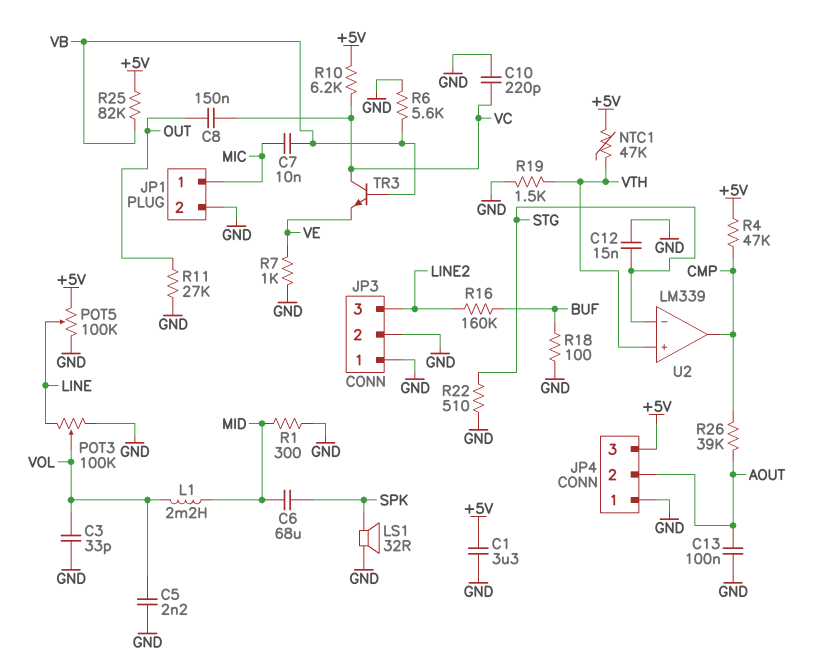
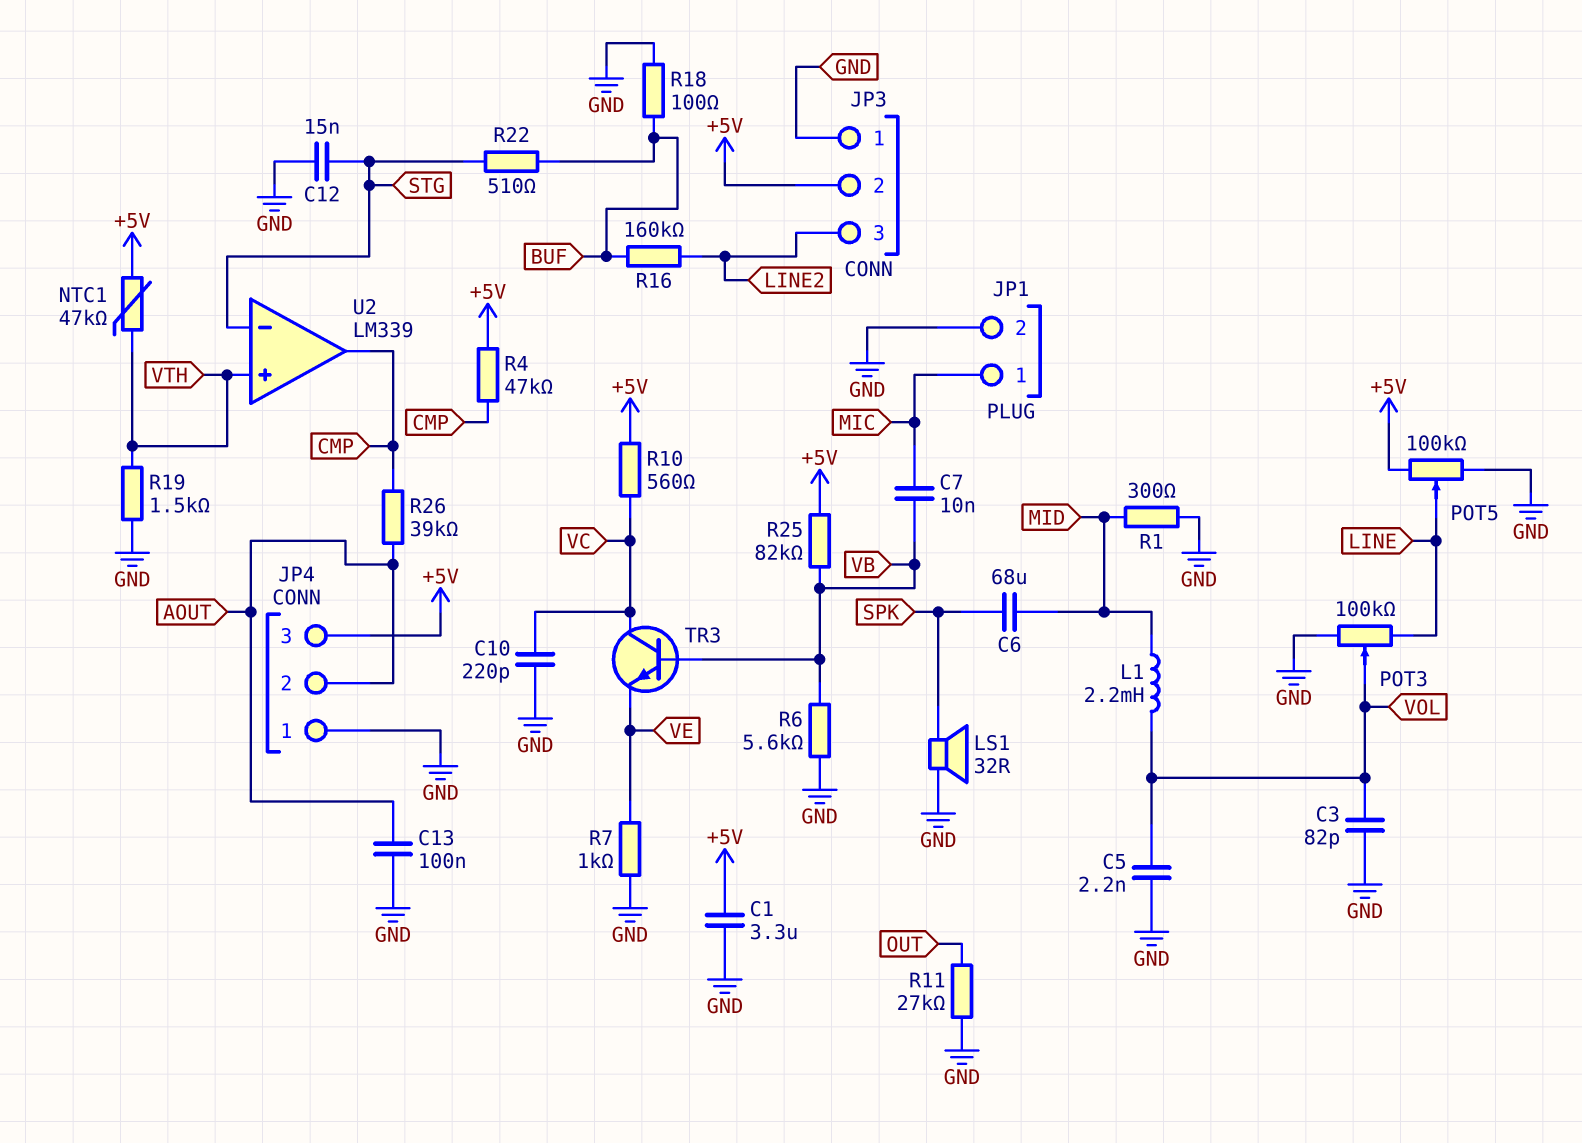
C3: 33pF (GND, VOL) -> 82pF (GND, VOL)
C8: 150nF (OUT, VC) -> none
JP3 pin 2: GND -> +5V
R10: 6.2k (+5V, VC) -> 560 (+5V, VC)
R22: 510 (GND, STG) -> 510 (BUF, STG)

